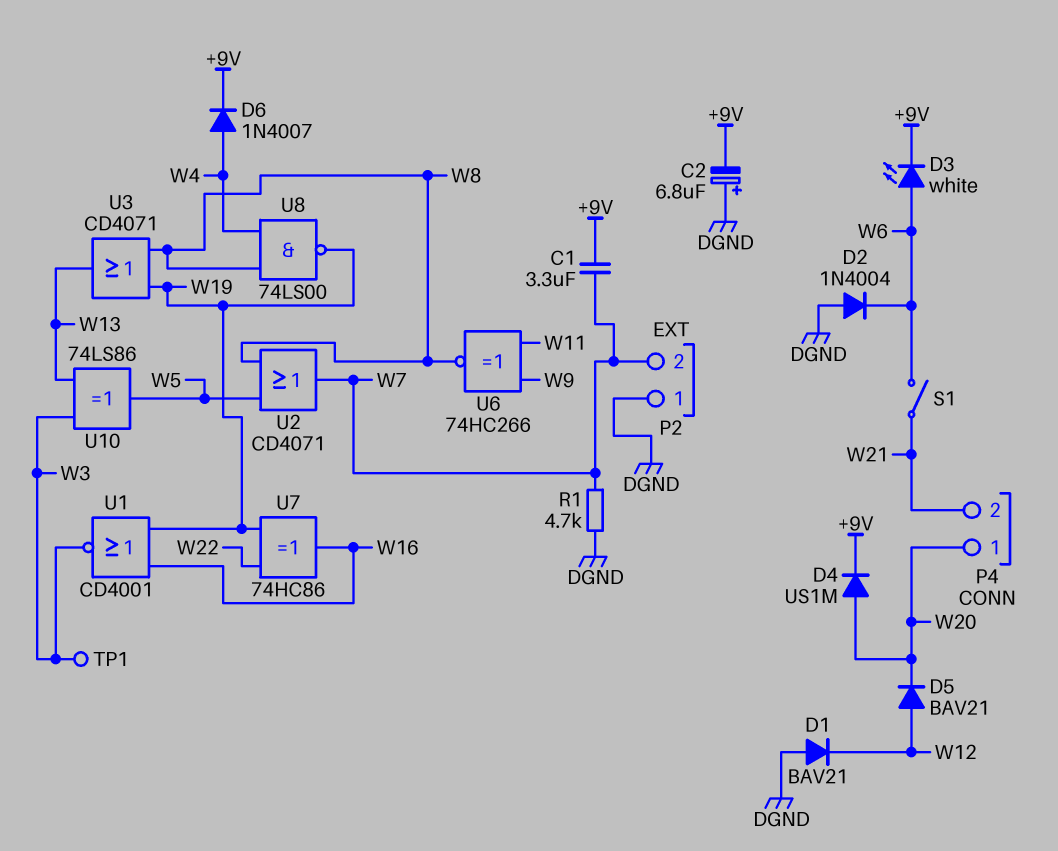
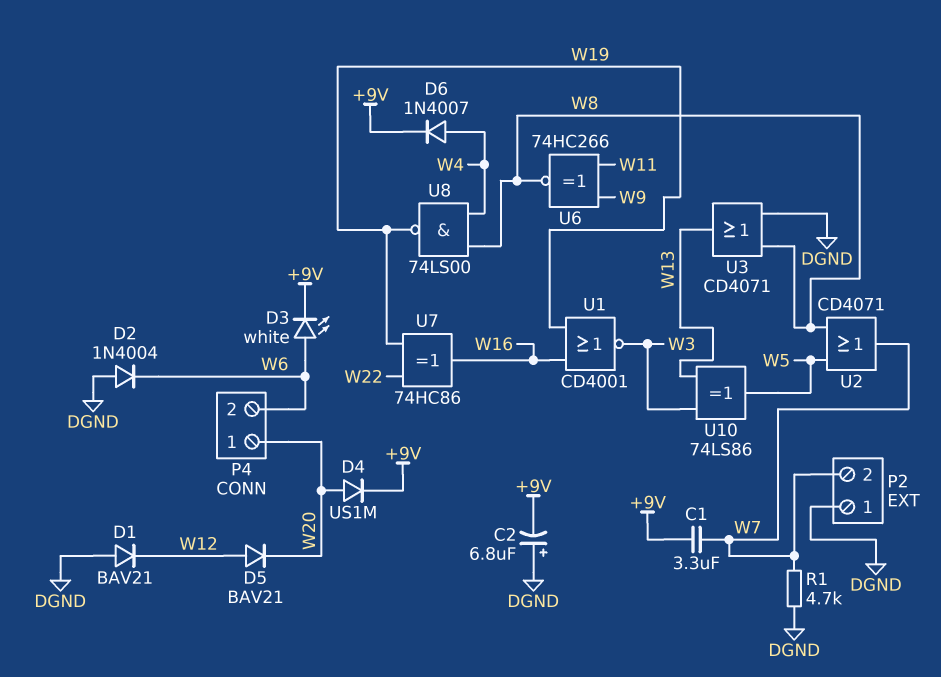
P4 pin 2: W21 -> W6
S1: switch (W6, W21) -> none
TP1: test point (W3) -> none
U3: OR CD4071 (in W8, in W19, out W13) -> OR CD4071 (in DGND, in W8, out W13)

